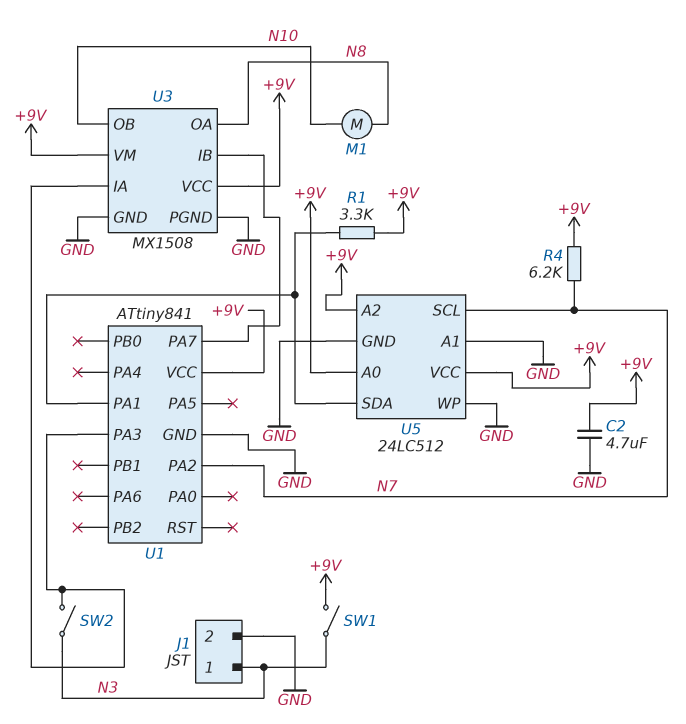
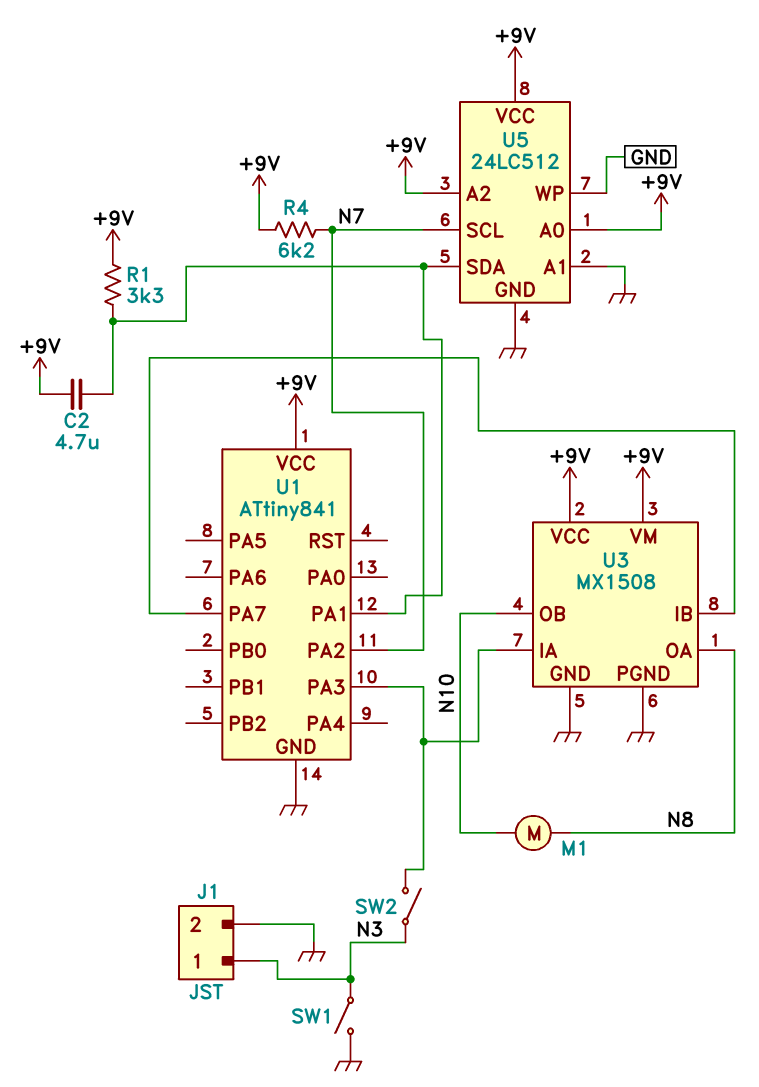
C2: 4.7uF (+9V, GND) -> 4.7uF (+9V, U1/PA1)
SW1: switch (+9V, N3) -> switch (GND, N3)

